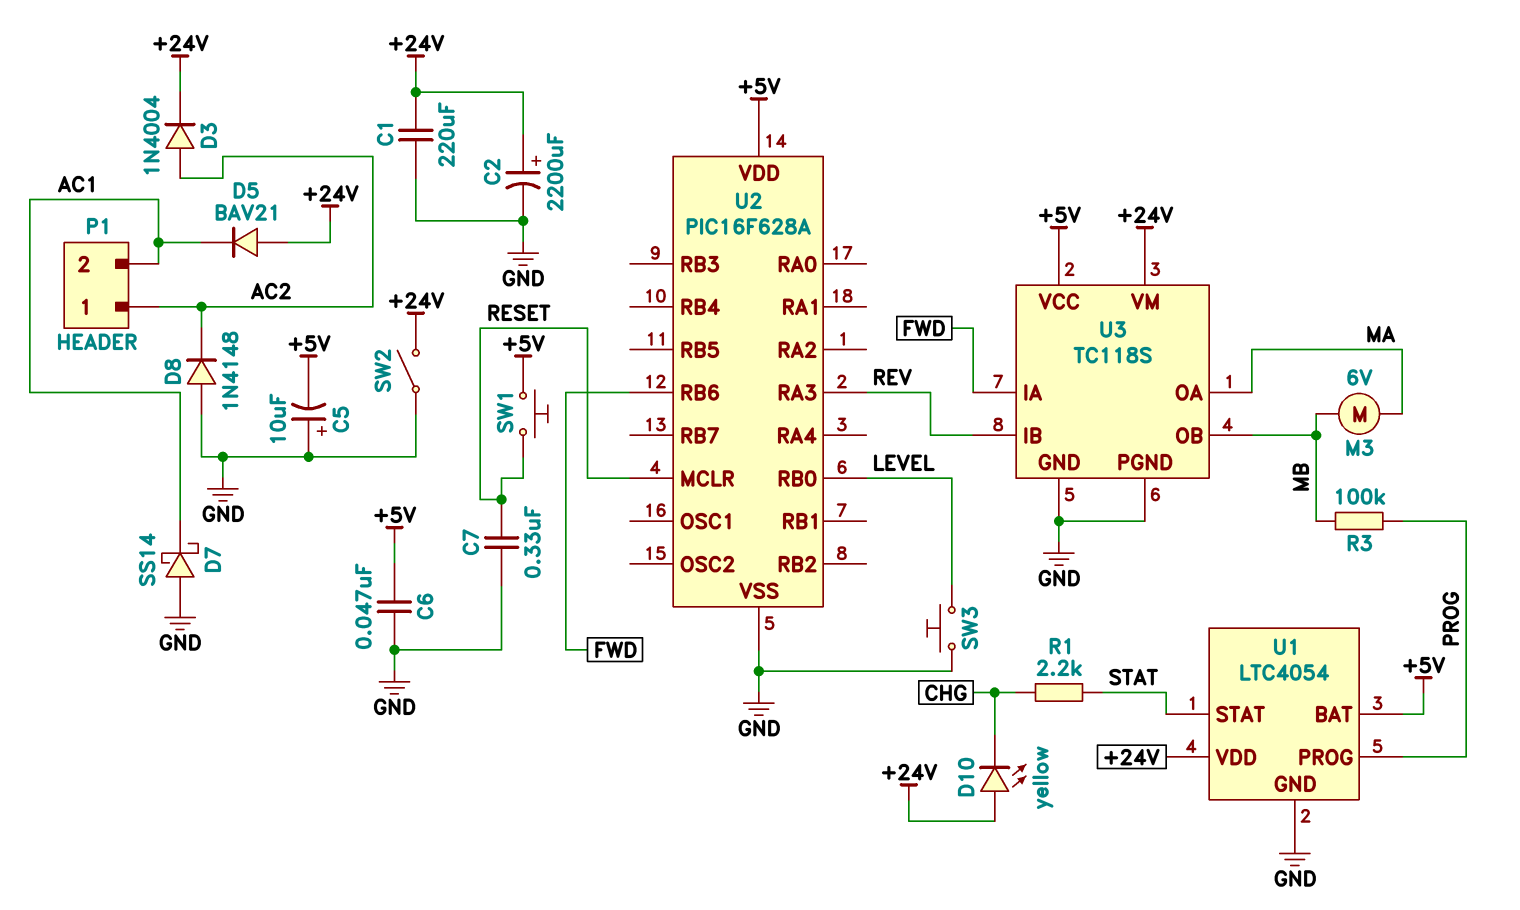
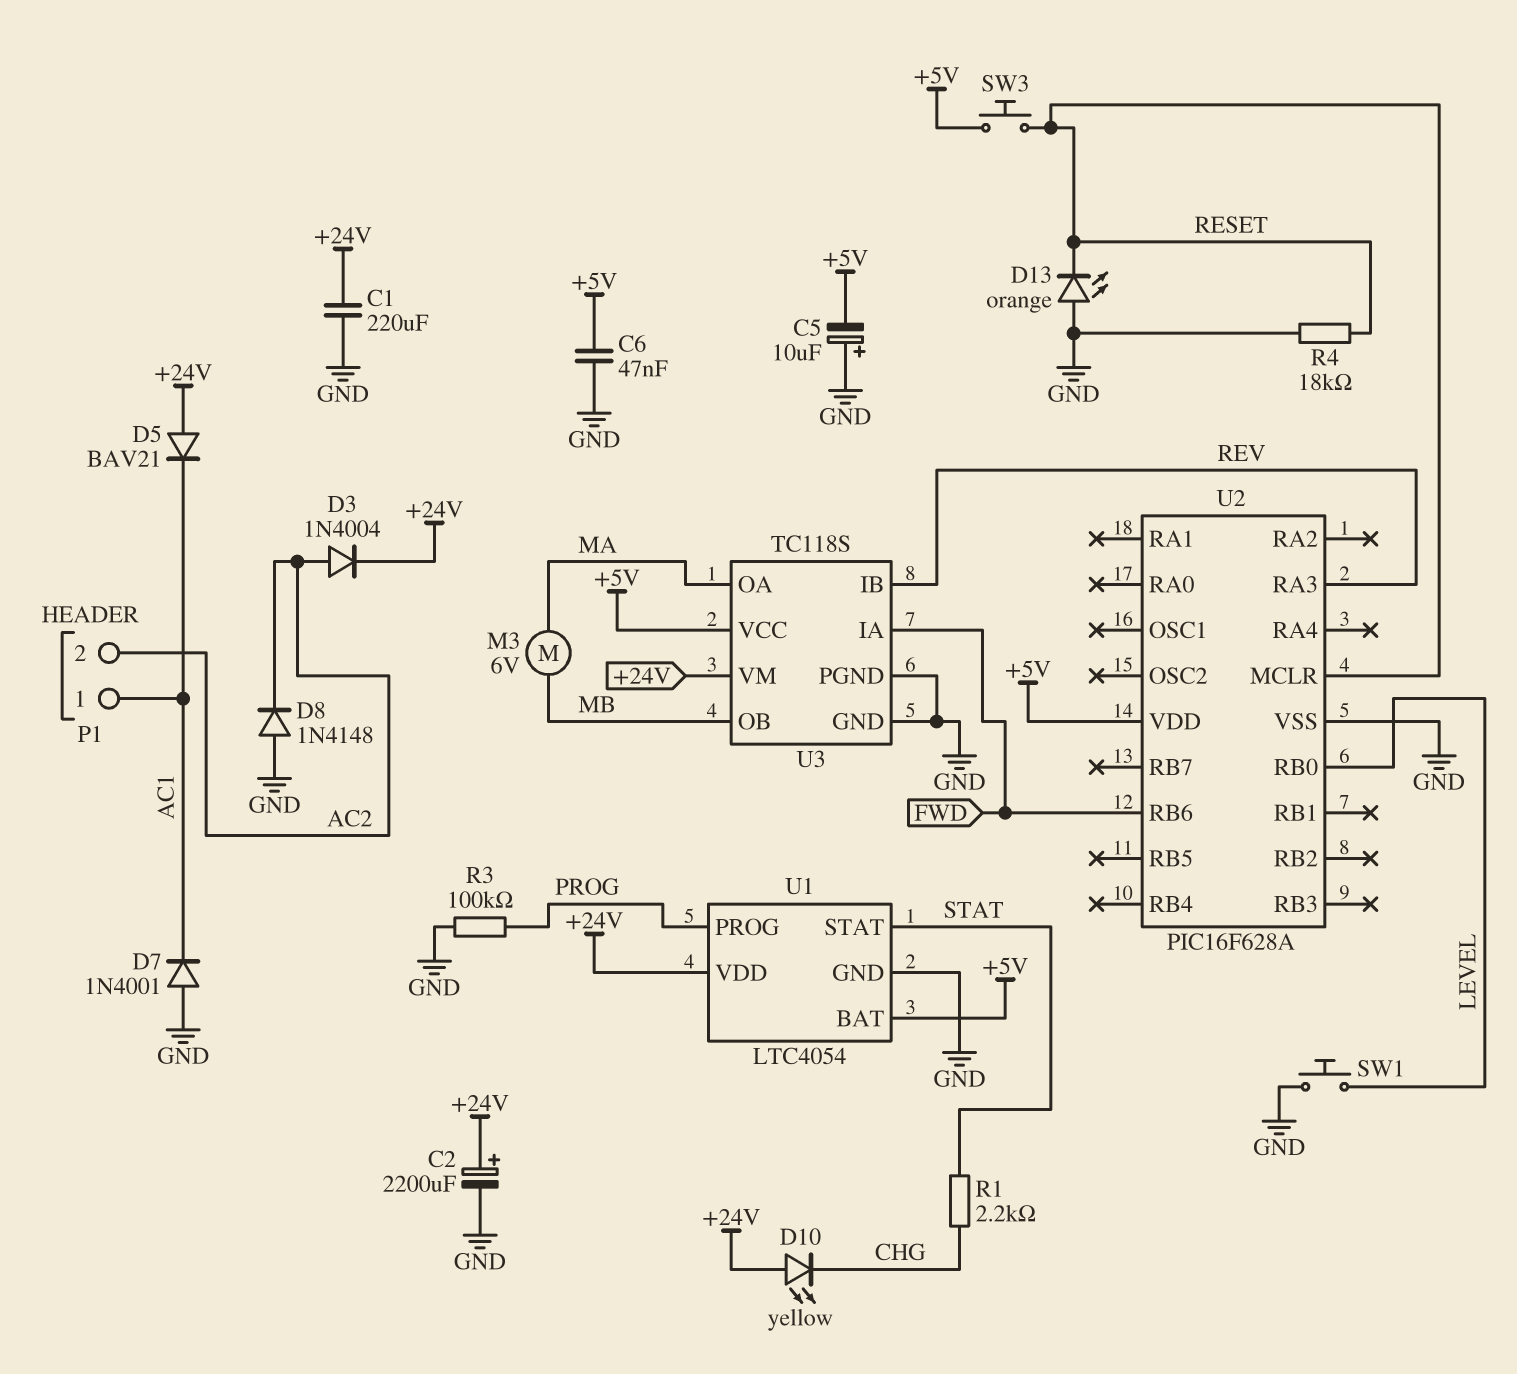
C7: 330nF (GND, RESET) -> none
D7: schottky SS14 (A GND, K AC1) -> diode 1N4001 (A GND, K AC1)
D13: none -> LED orange (A GND, K RESET)
P1 pin 1: AC2 -> AC1
P1 pin 2: AC1 -> AC2
R3: 100k (MB, PROG) -> 100k (GND, PROG)
R4: none -> 18k (GND, RESET)
SW1: button (+5V, RESET) -> button (GND, LEVEL)
SW2: switch (+24V, GND) -> none
SW3: button (GND, LEVEL) -> button (+5V, RESET)

